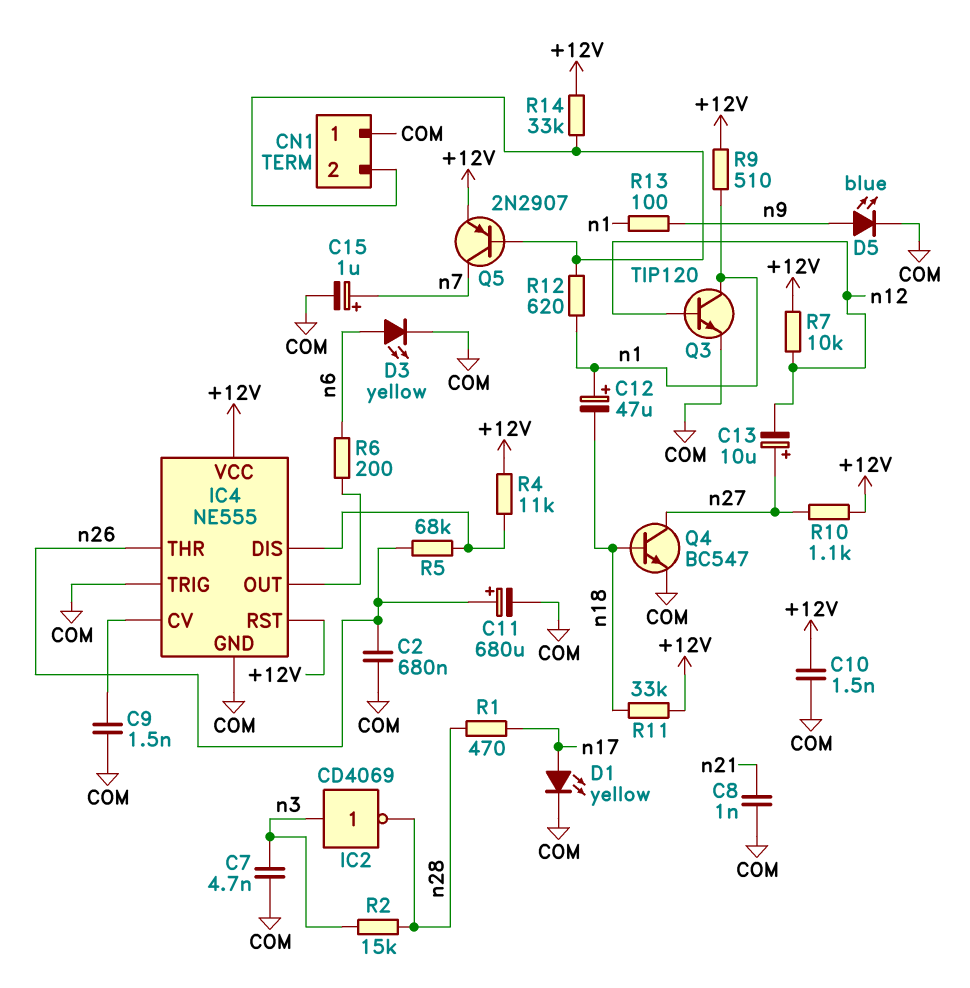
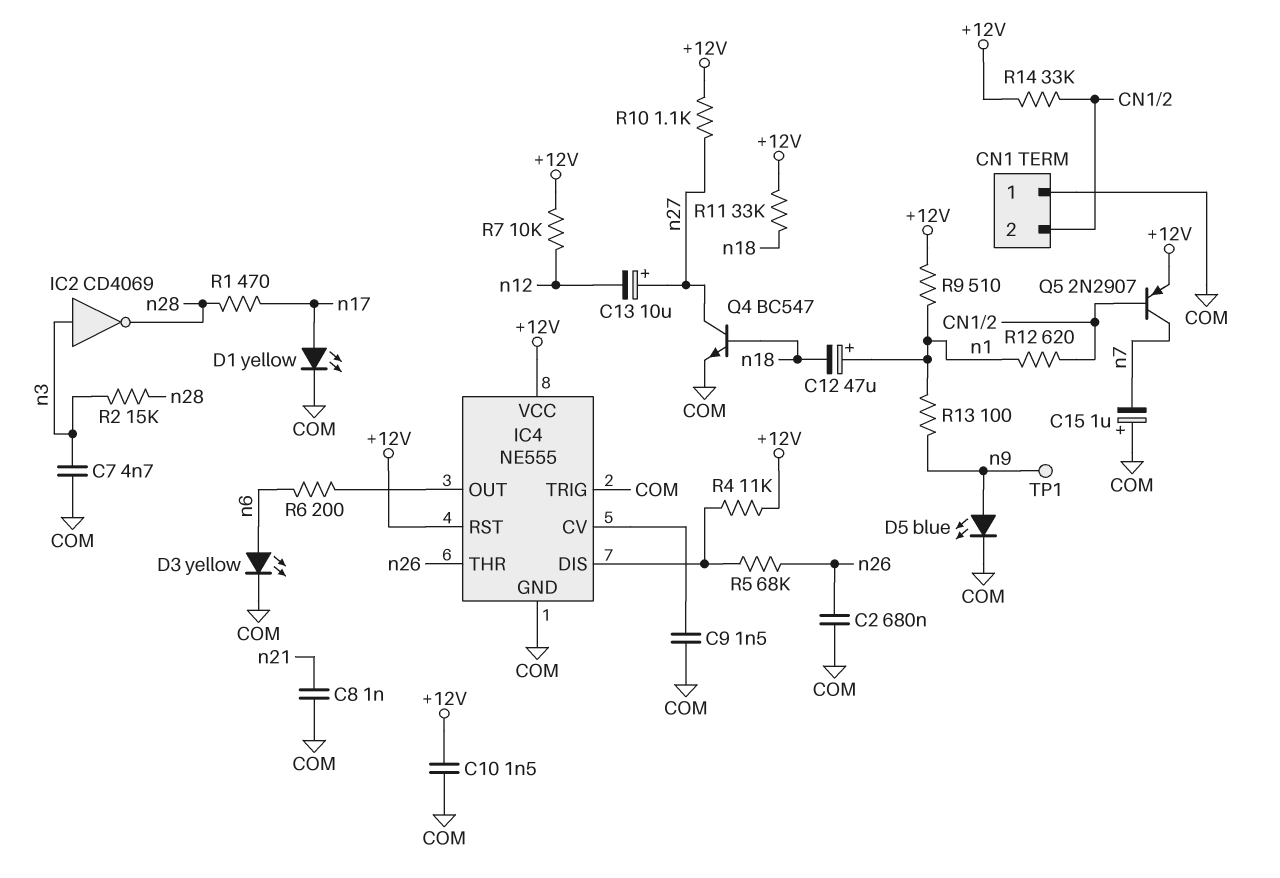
C11: 680uF (plus n26, minus COM) -> none
C15: 1uF (plus n7, minus COM) -> 1uF (plus COM, minus n7)
Q3: NPN TIP120 (B n12, C n1, E COM) -> none
TP1: none -> test point (n9)

